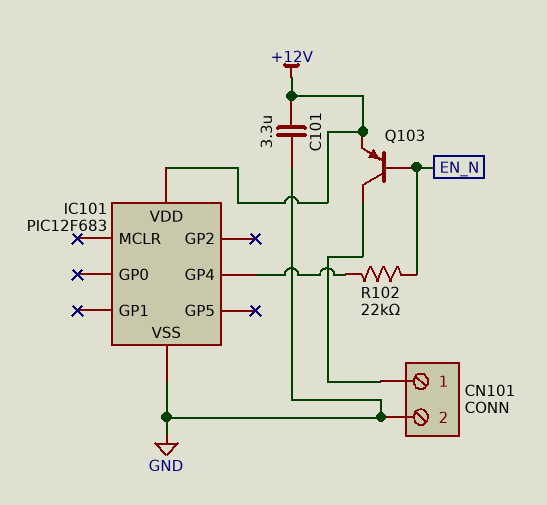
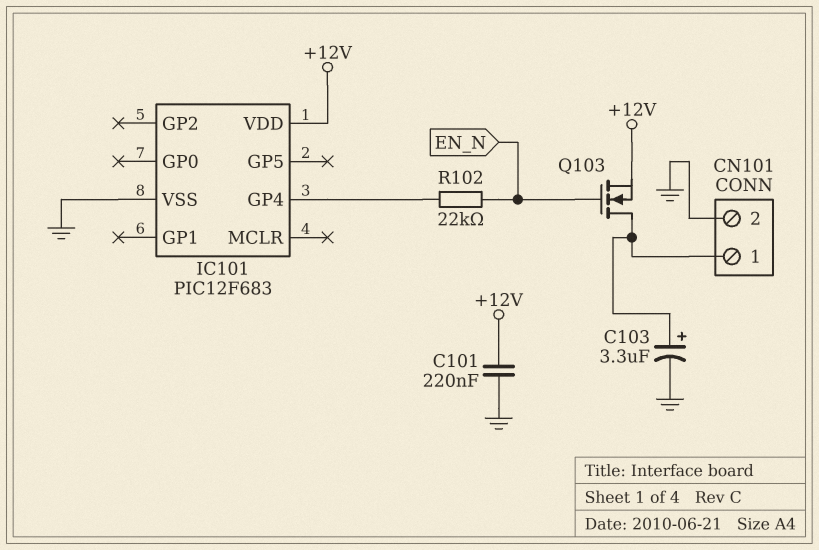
C101: 3.3uF (+12V, GND) -> 220nF (+12V, GND)
C103: none -> 3.3uF (plus CN101/1, minus GND)
Q103: PNP (B EN_N, C CN101/1, E +12V) -> NMOS (G EN_N, D CN101/1, S +12V)

